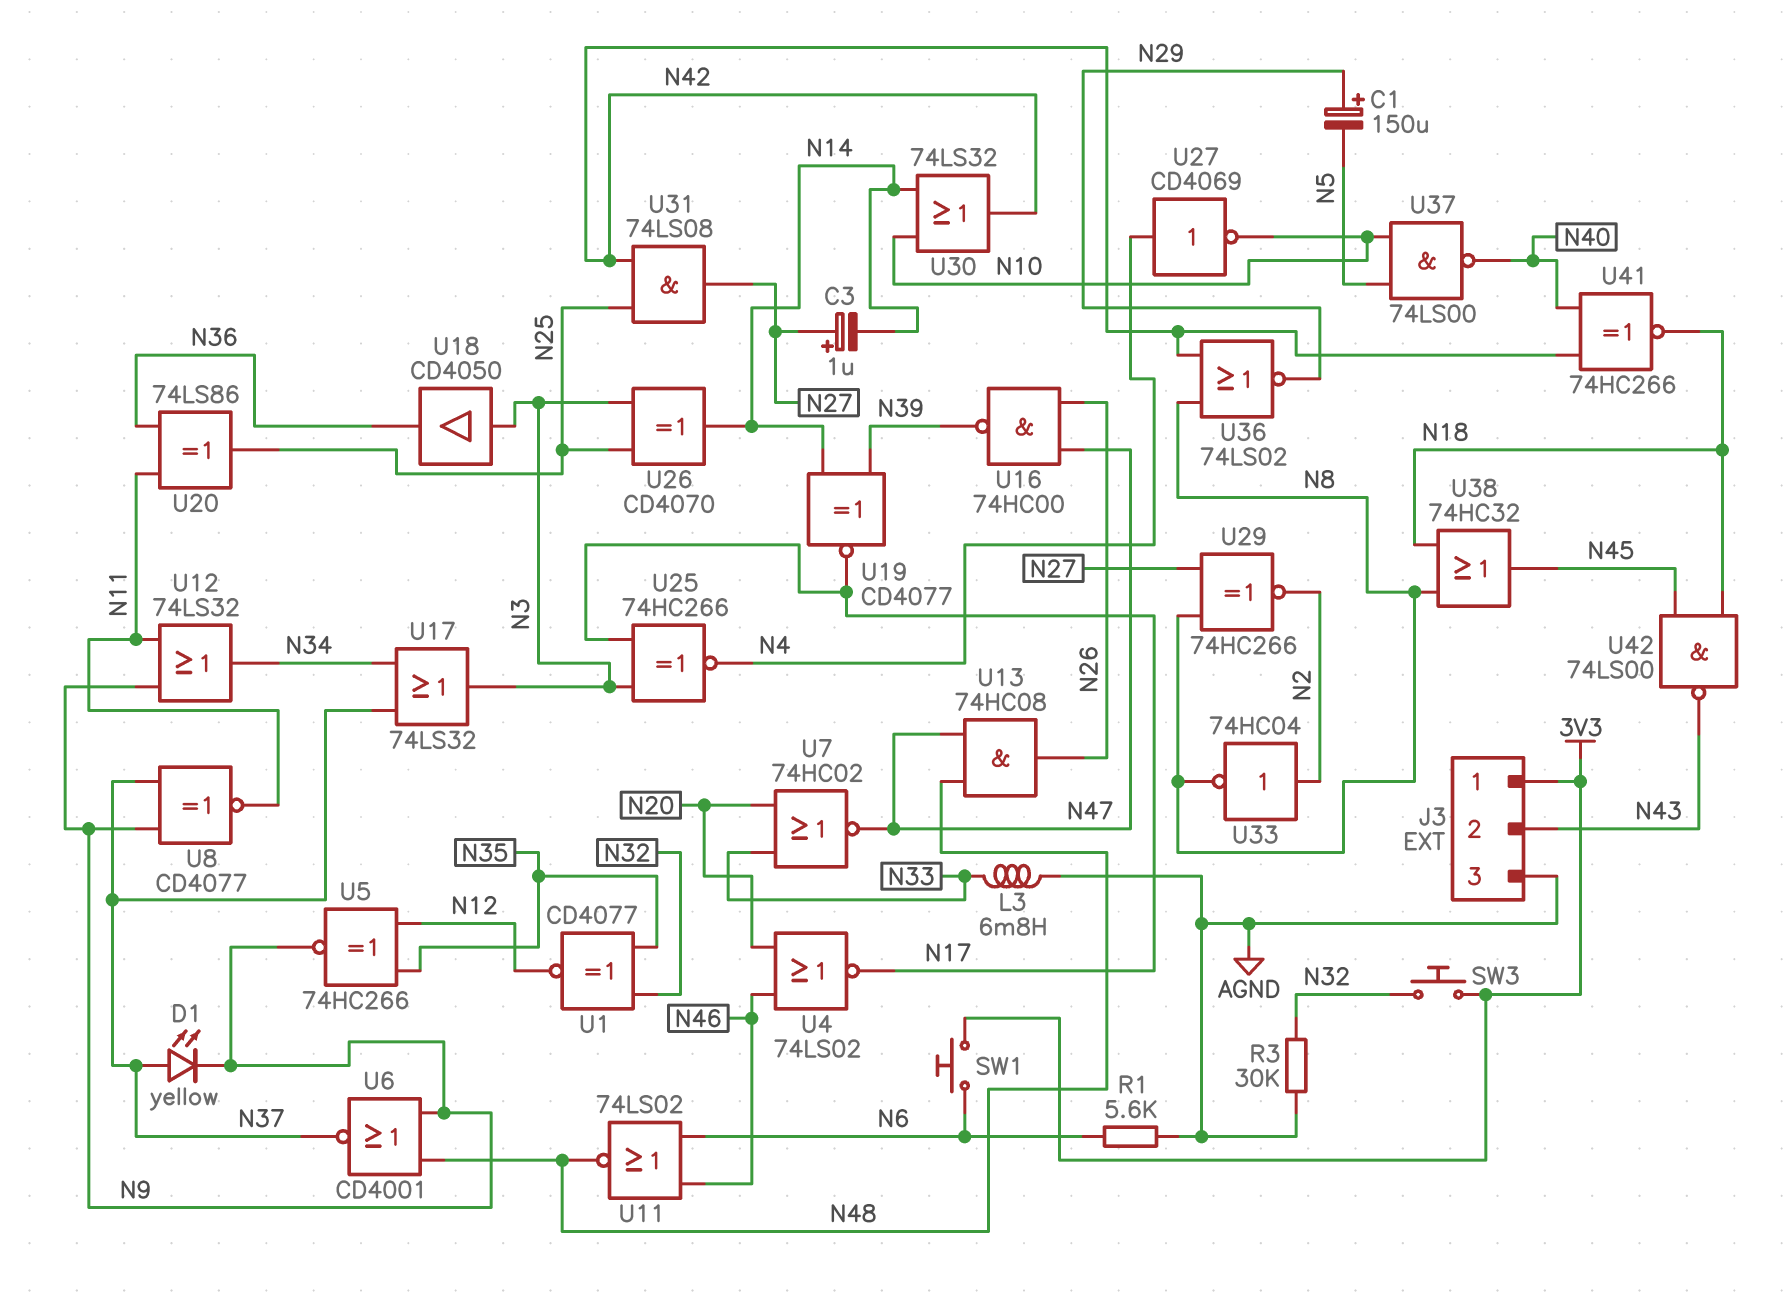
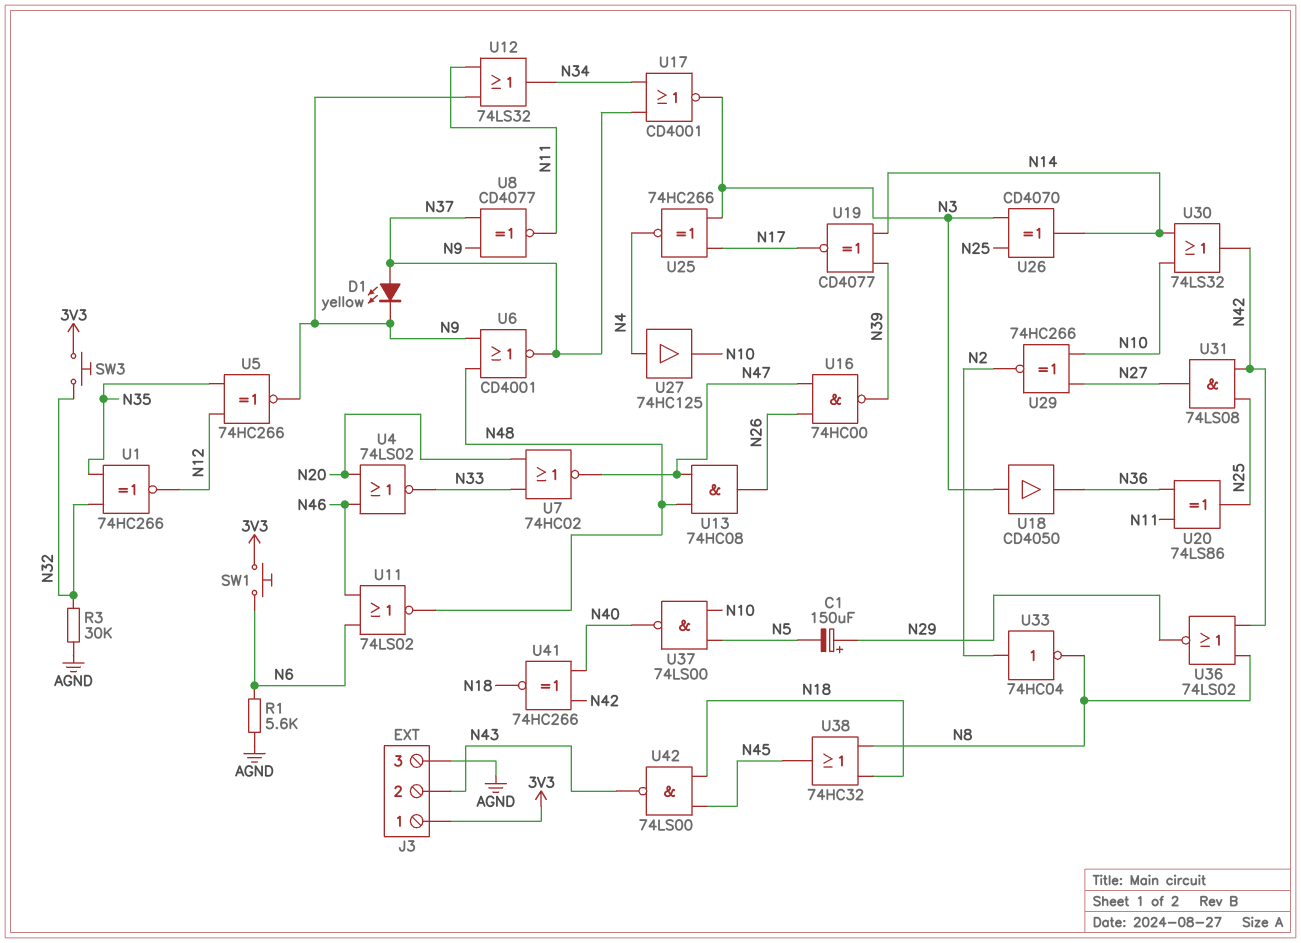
C3: 1uF (plus N27, minus N14) -> none
L3: 6.8mH (AGND, N33) -> none
U1: XNOR CD4077 (in N32, in N35, out N12) -> XNOR 74HC266 (in N32, in N35, out N12)
U4: NOR 74LS02 (in N20, in N46, out N17) -> NOR 74LS02 (in N20, in N46, out N33)
U17: OR 74LS32 (in N34, in N37, out N3) -> NOR CD4001 (in N34, in N37, out N3)
U27: NOT CD4069 (in N4, out N10) -> buffer 74HC125 (in N4, out N10)
U29: XNOR 74HC266 (in N8, in N27, out N2) -> XNOR 74HC266 (in N10, in N27, out N2)

